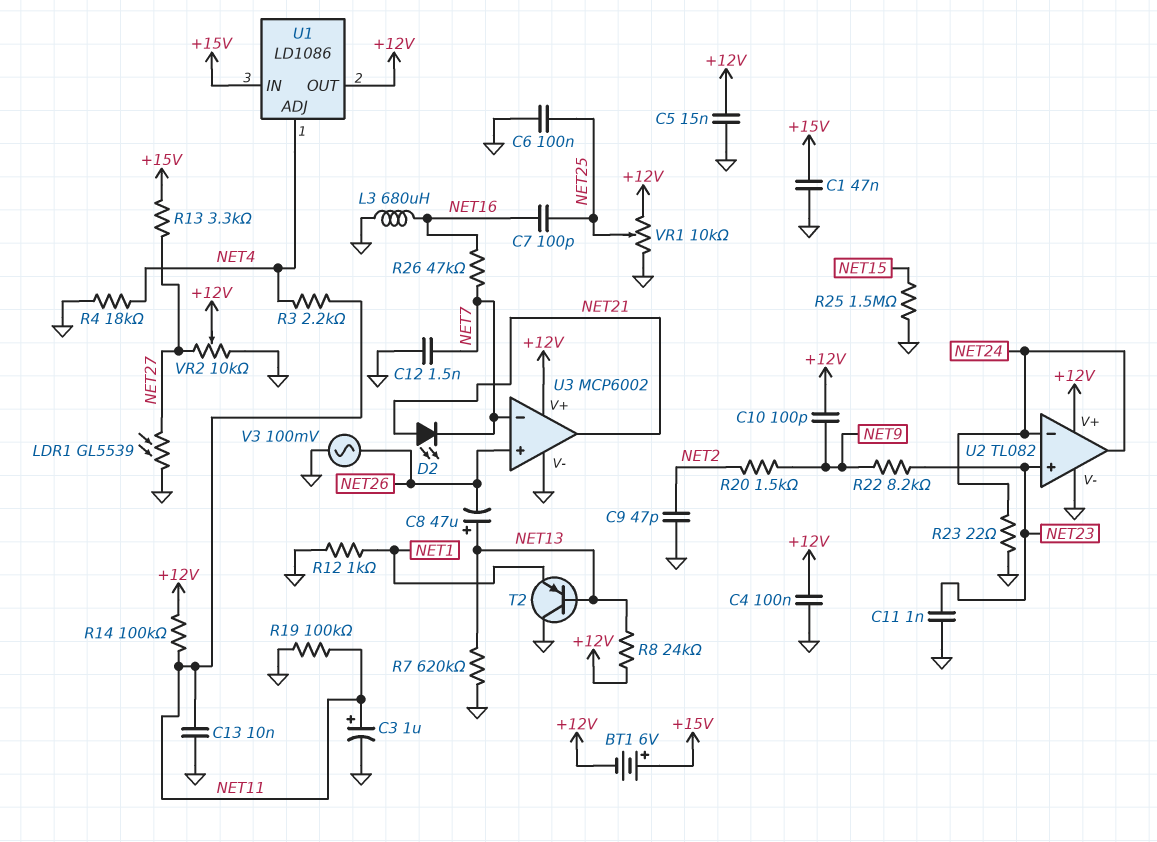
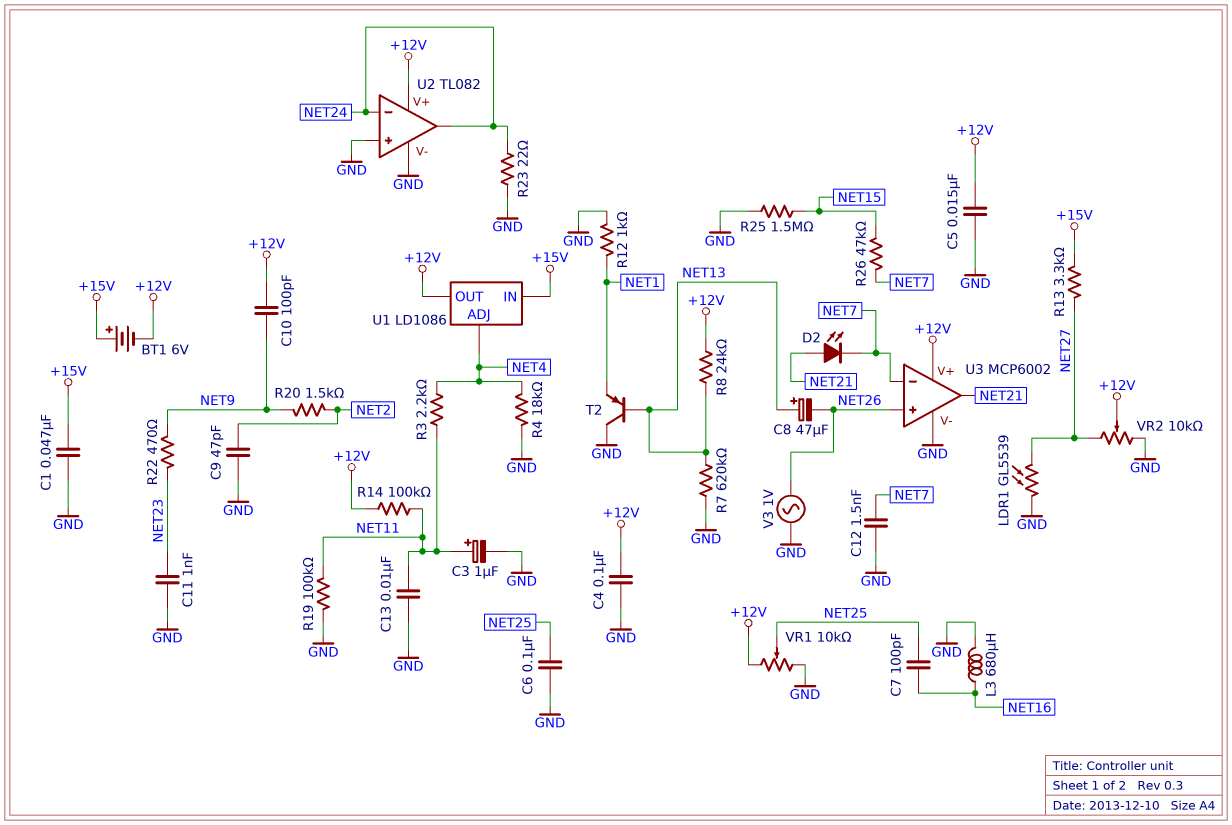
R22: 8.2k (NET9, NET23) -> 470 (NET9, NET23)
R26: 47k (NET7, NET16) -> 47k (NET7, NET15)
U2 pin in+: NET23 -> GND
V3: AC 100mV (GND, NET26) -> AC 1V (GND, NET26)

